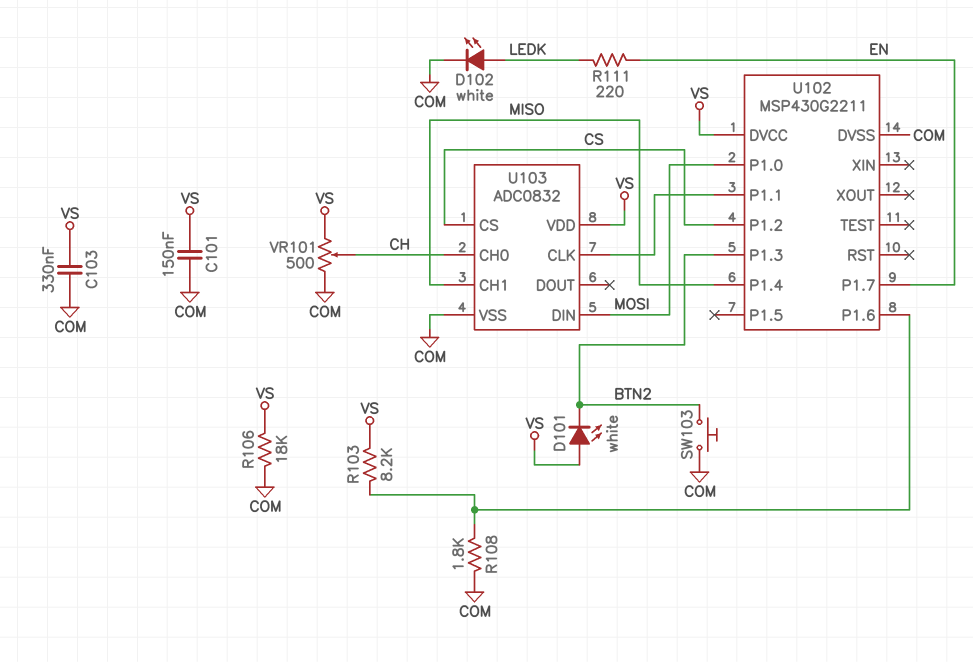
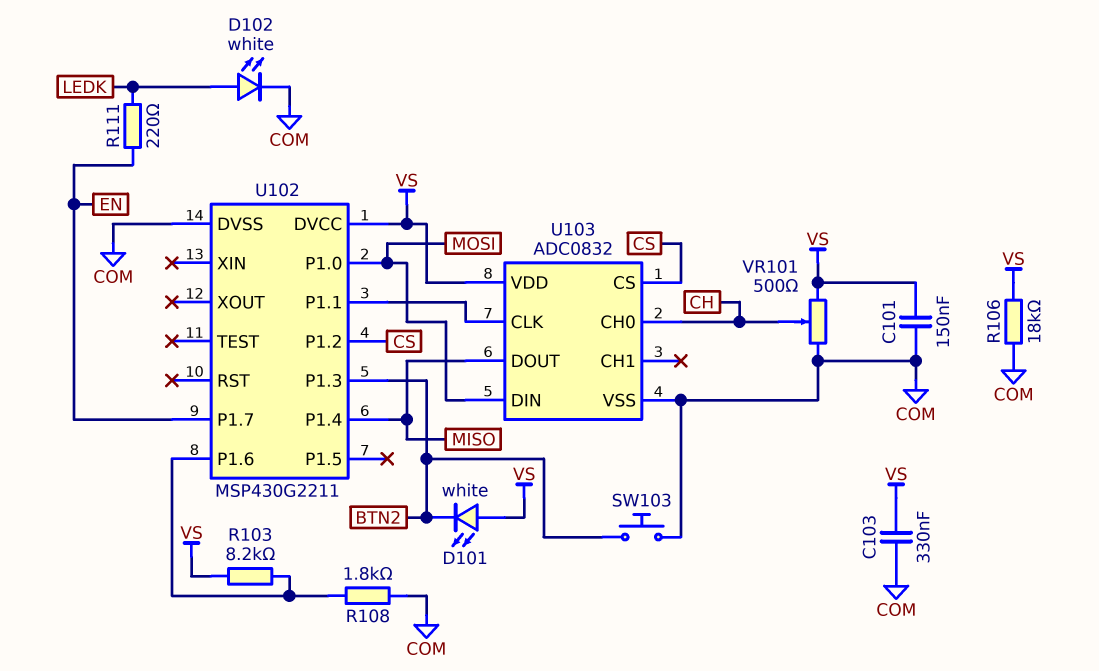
U103 pin CH1: MISO -> none
U103 pin DOUT: none -> MISO

